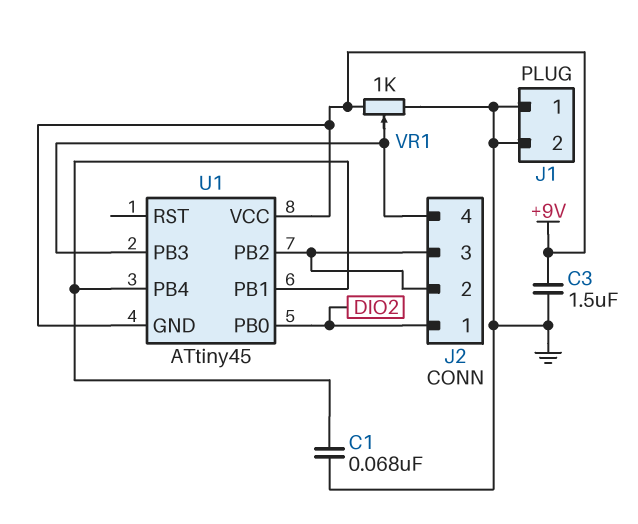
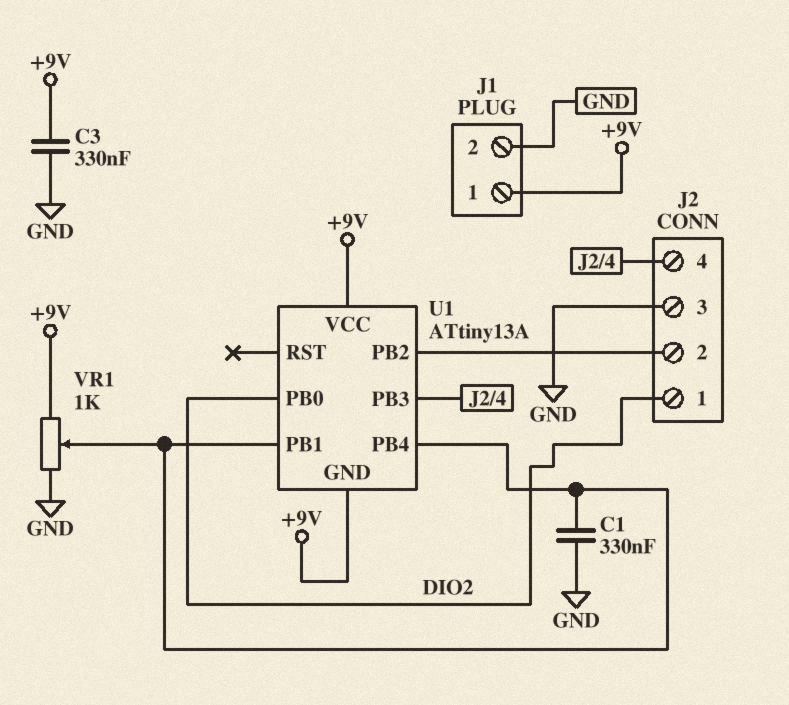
C1: 68nF (GND, U1/PB1) -> 330nF (GND, U1/PB1)
C3: 1.5uF (+9V, GND) -> 330nF (+9V, GND)
J1 pin 1: GND -> +9V
J2 pin 3: J2/2 -> GND
U1: ATtiny45 -> ATtiny13A
VR1: 1k (+9V, GND, wiper J2/4) -> 1k (+9V, GND, wiper U1/PB1)

